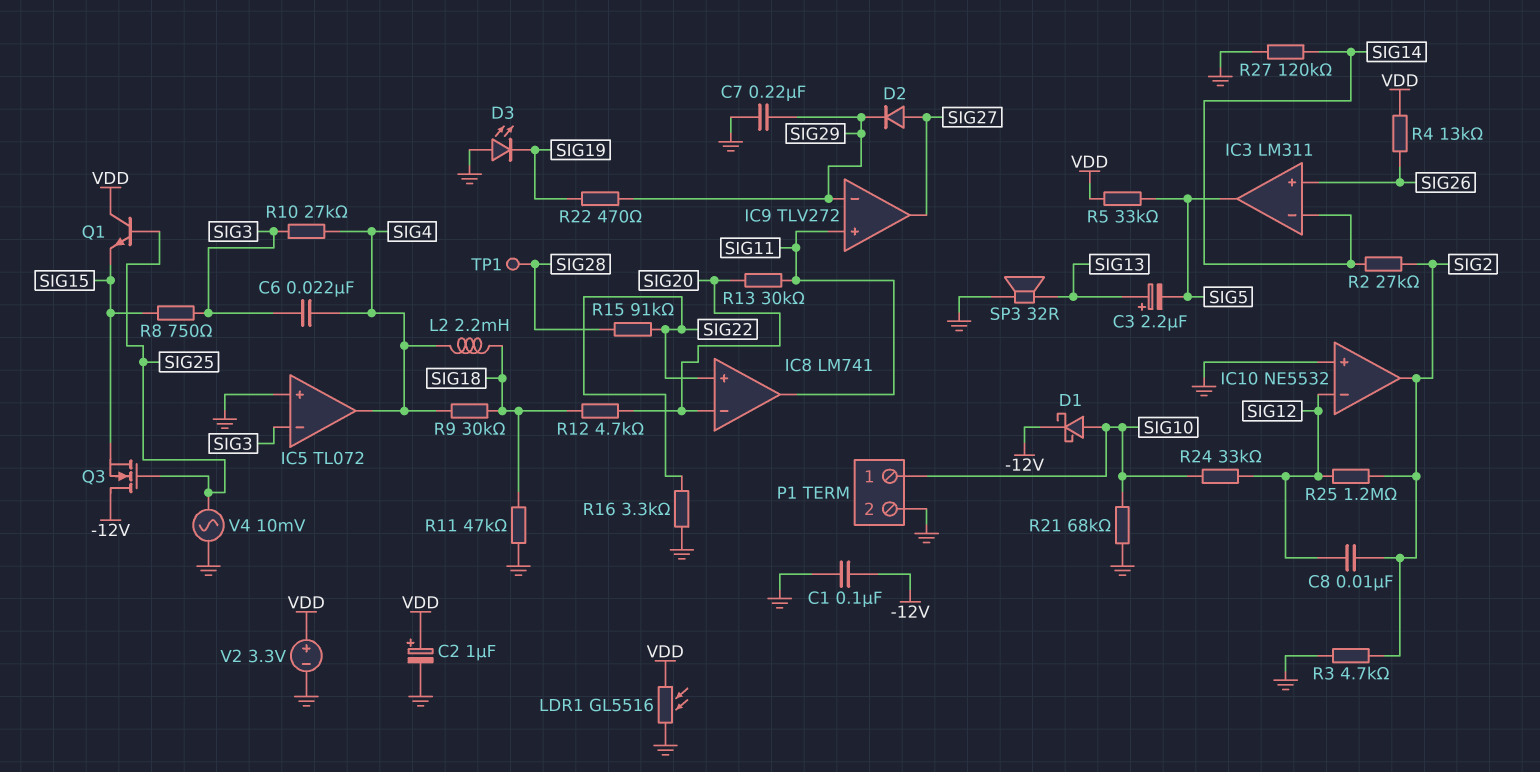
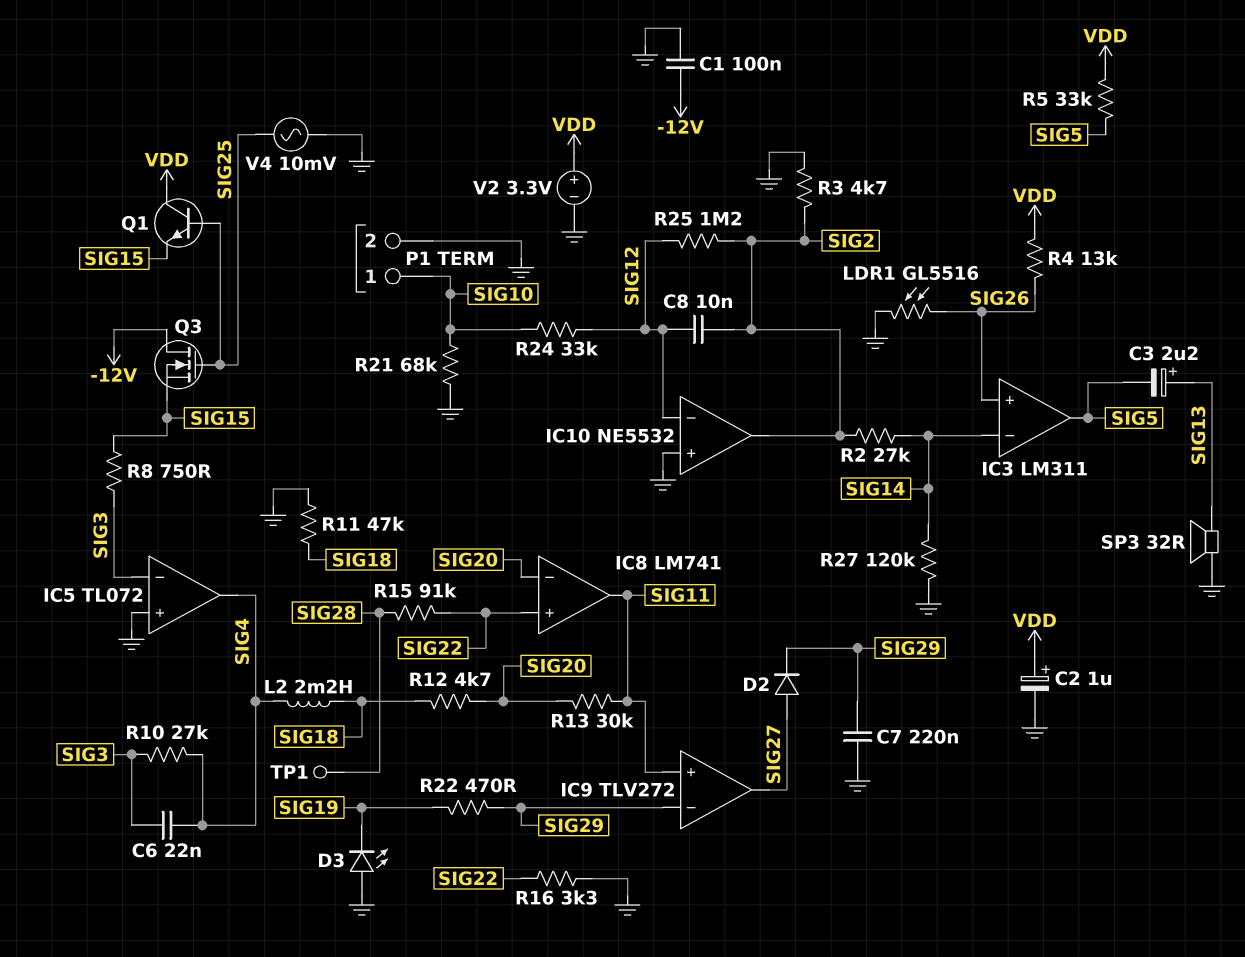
D1: schottky (A SIG10, K -12V) -> none
LDR1: GL5516 (GND, VDD) -> GL5516 (GND, SIG26)
R9: 30k (SIG4, SIG18) -> none

